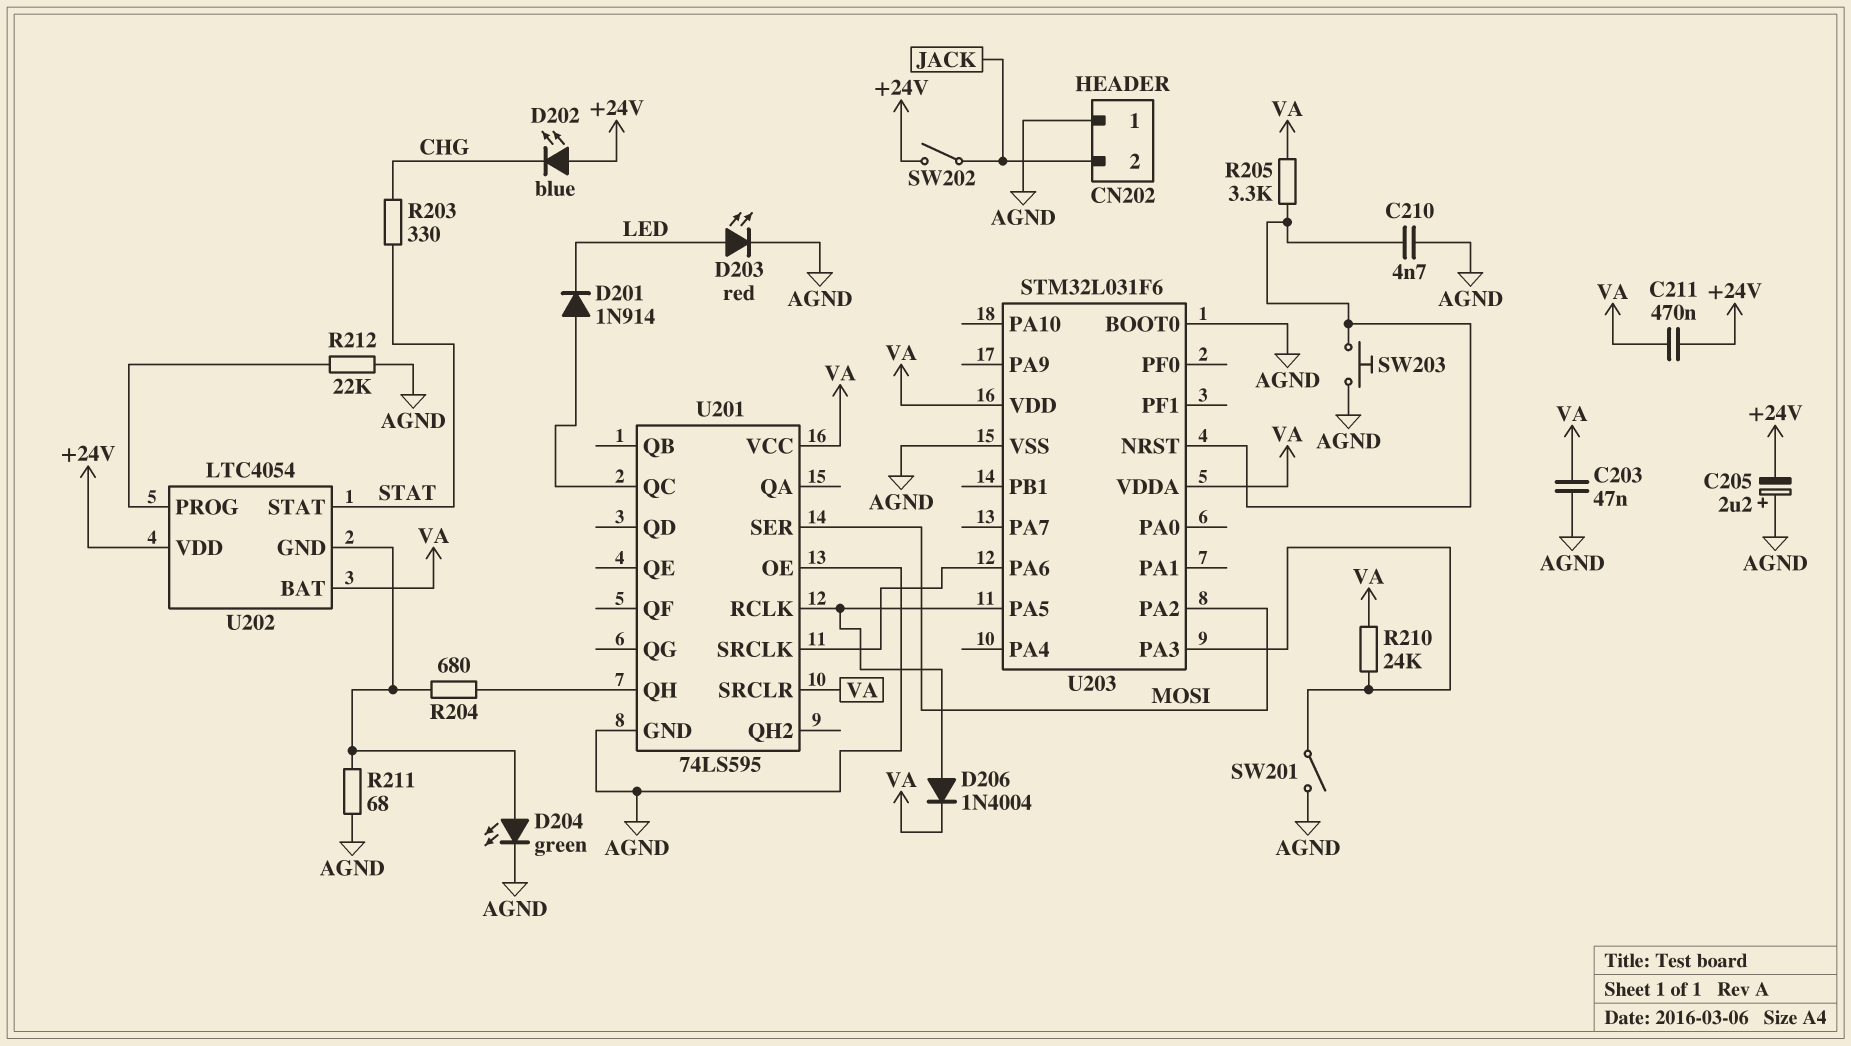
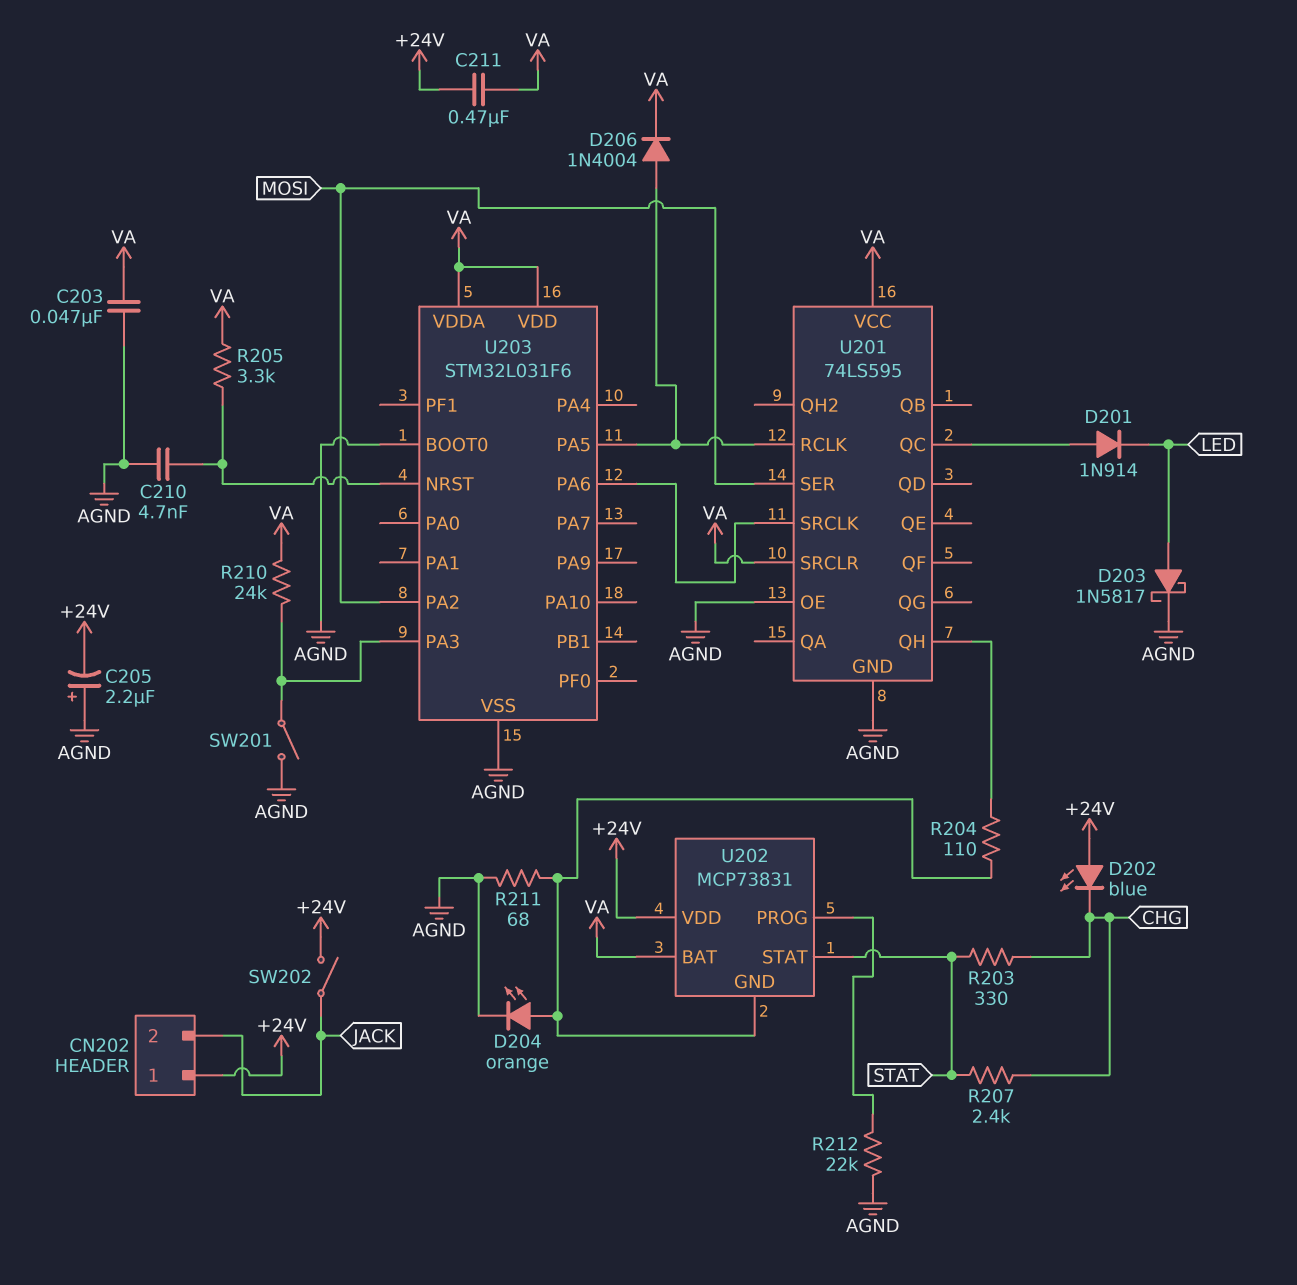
CN202 pin 1: AGND -> +24V
D203: LED red (A LED, K AGND) -> schottky 1N5817 (A LED, K AGND)
D204: LED green (A U202/GND, K AGND) -> LED orange (A U202/GND, K AGND)
R204: 680 (U201/QH, U202/GND) -> 110 (U201/QH, U202/GND)
R207: none -> 2.4k (CHG, STAT)
SW203: button (AGND, U203/NRST) -> none
U202: LTC4054 -> MCP73831

